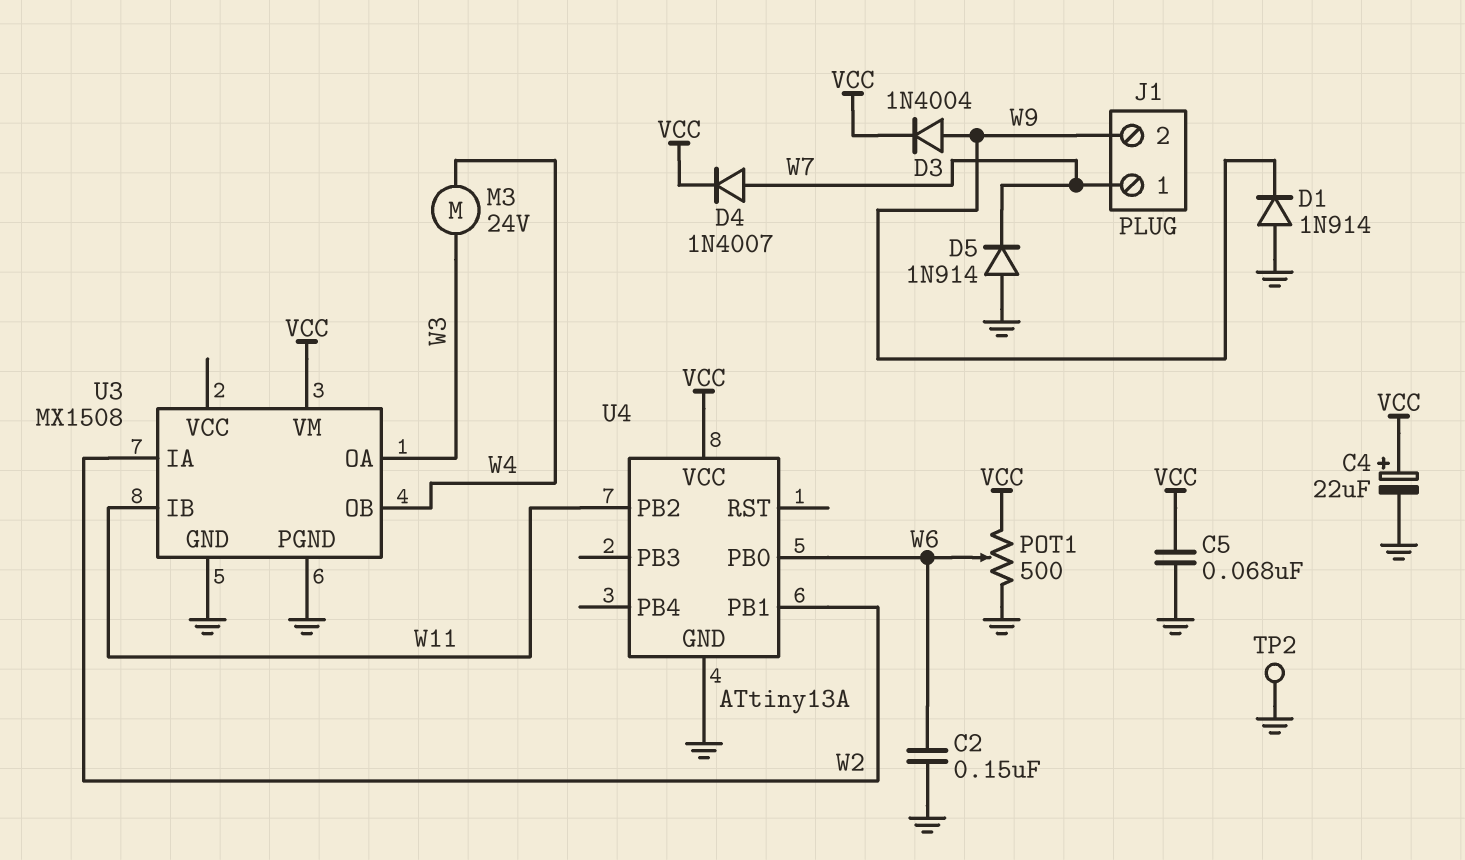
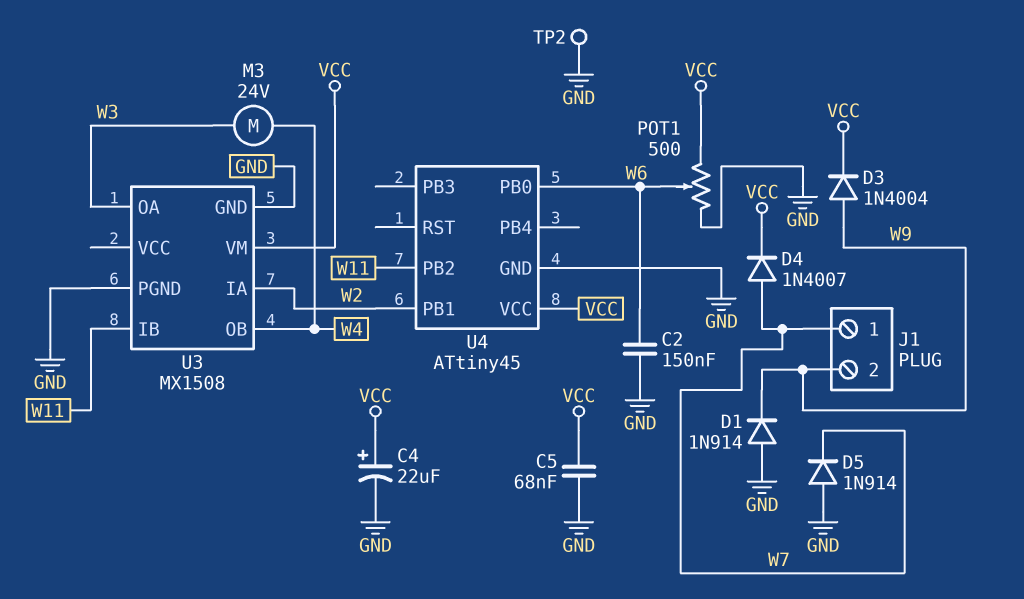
U4: ATtiny13A -> ATtiny45

